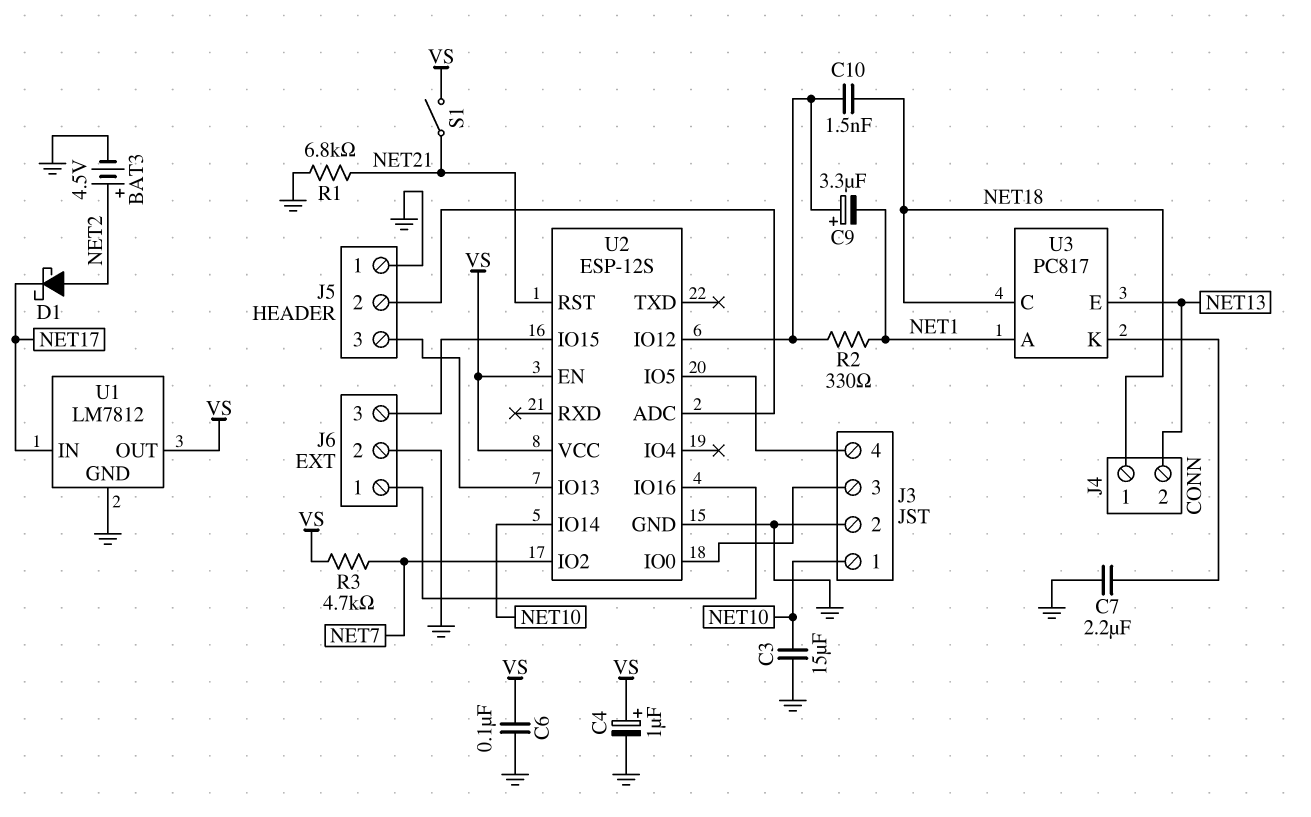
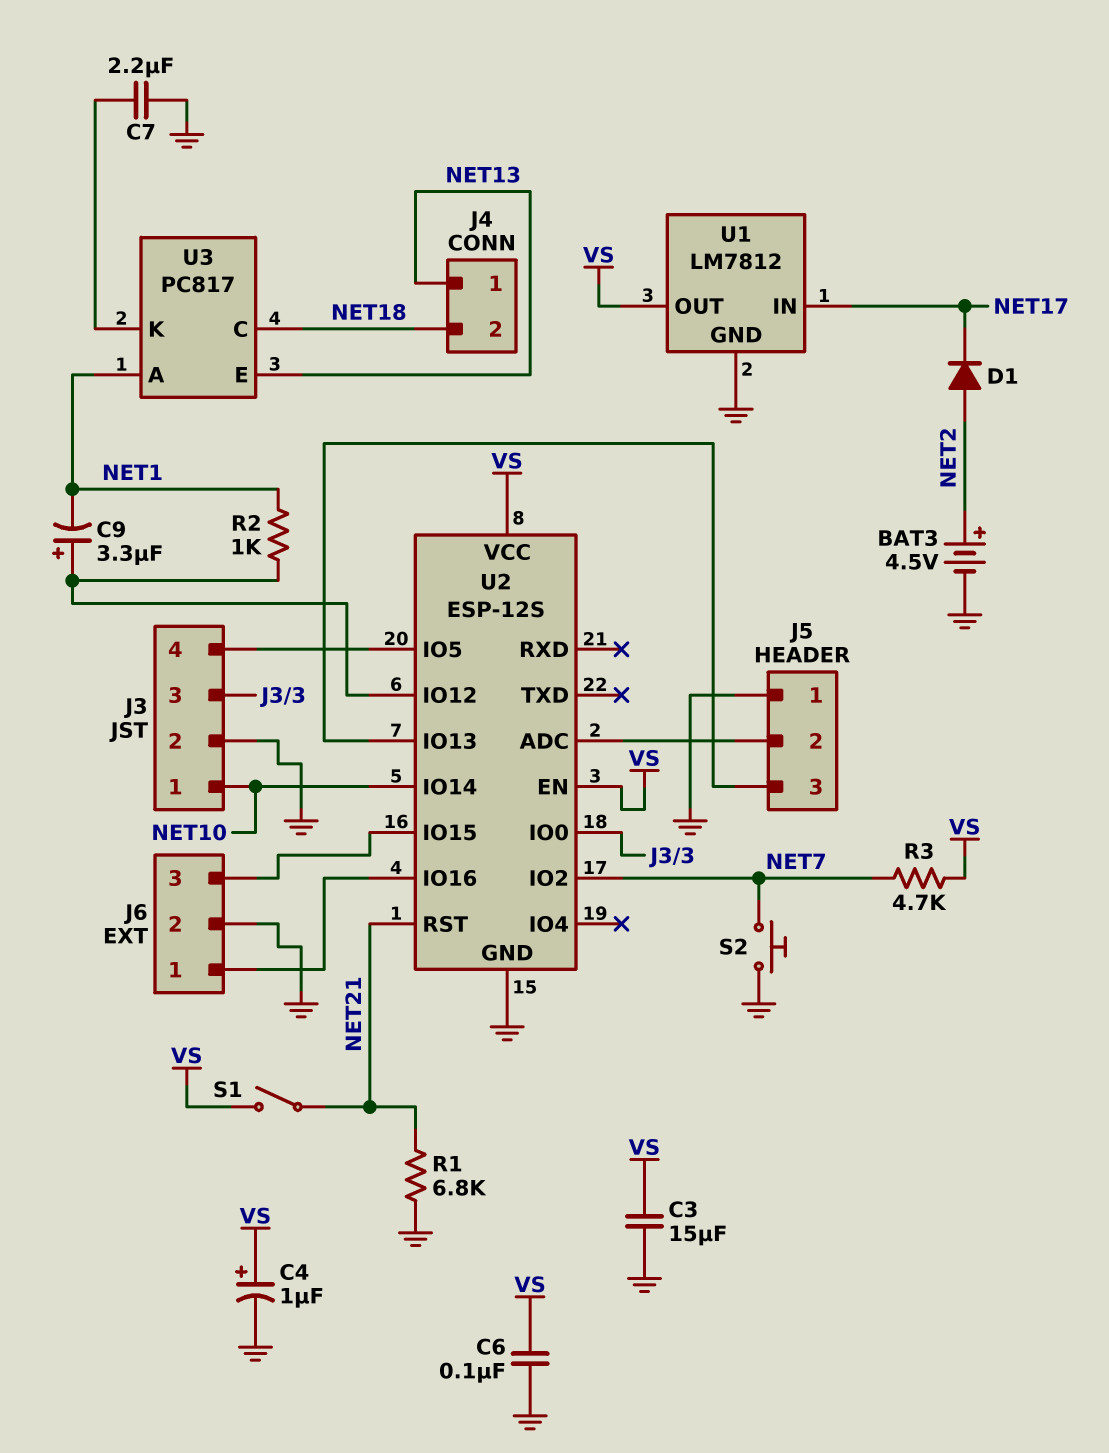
C3: 15uF (GND, NET10) -> 15uF (GND, VS)
C10: 1.5nF (NET18, U2/IO12) -> none
D1: schottky (A NET2, K NET17) -> diode (A NET2, K NET17)
J4 pin 1: NET18 -> NET13
J4 pin 2: NET13 -> NET18
R2: 330 (NET1, U2/IO12) -> 1k (NET1, U2/IO12)
S2: none -> button (GND, NET7)

